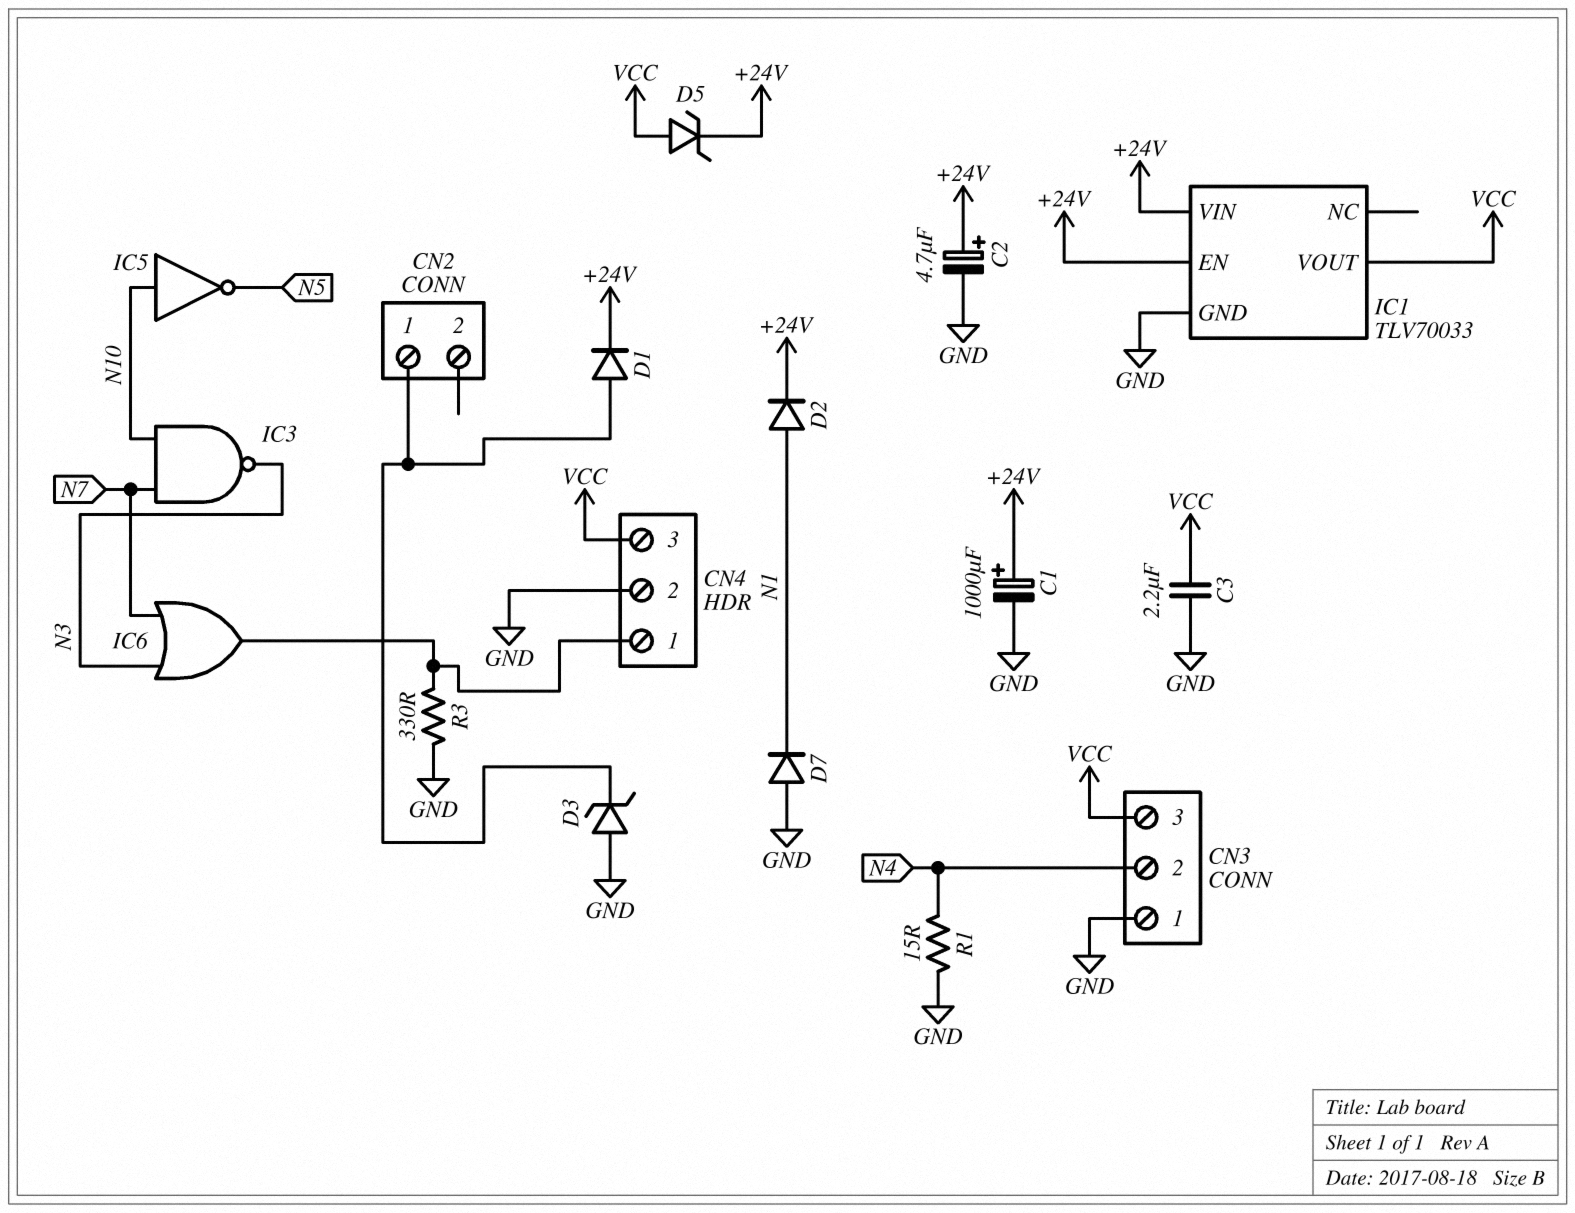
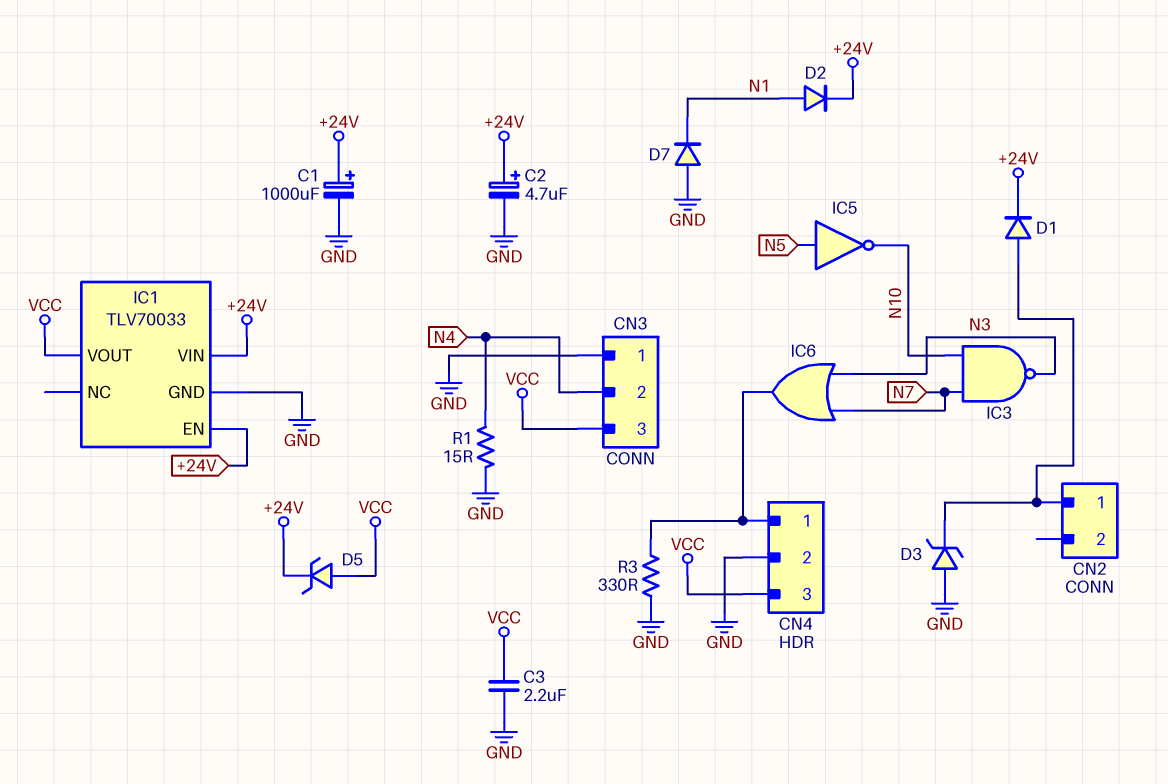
IC5: NOT (in N10, out N5) -> NOT (in N5, out N10)

